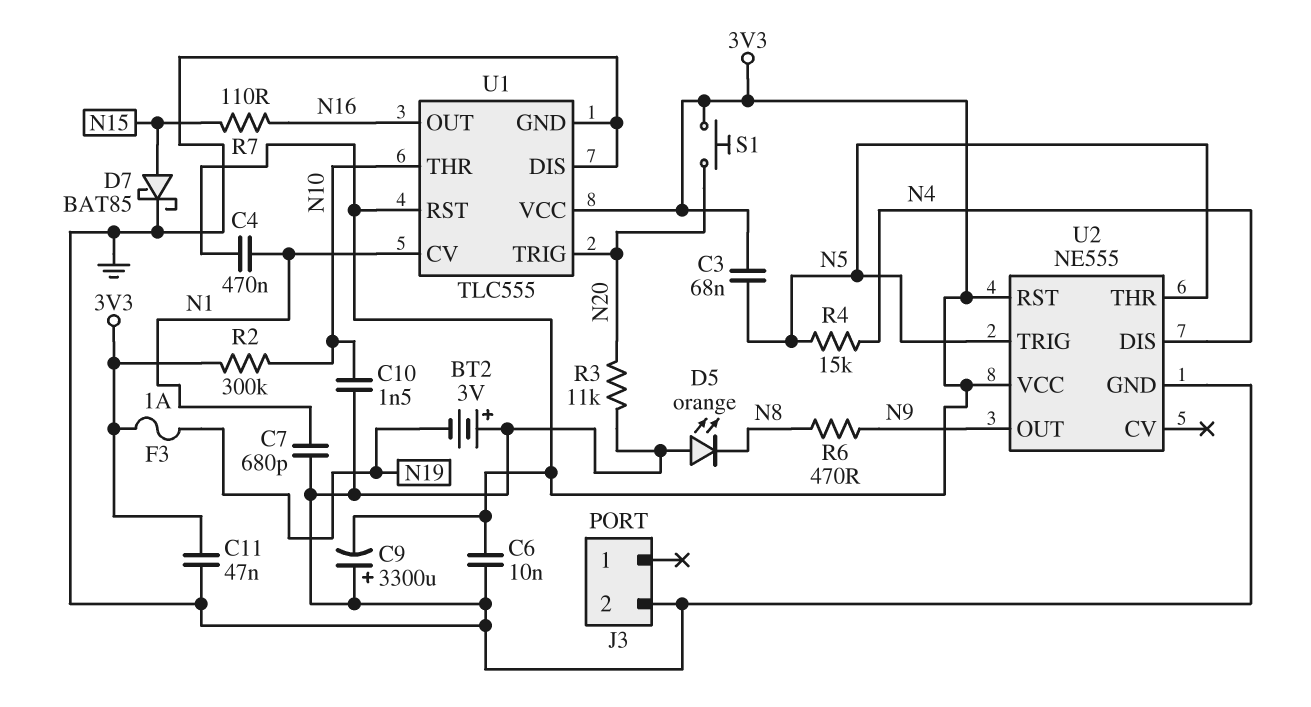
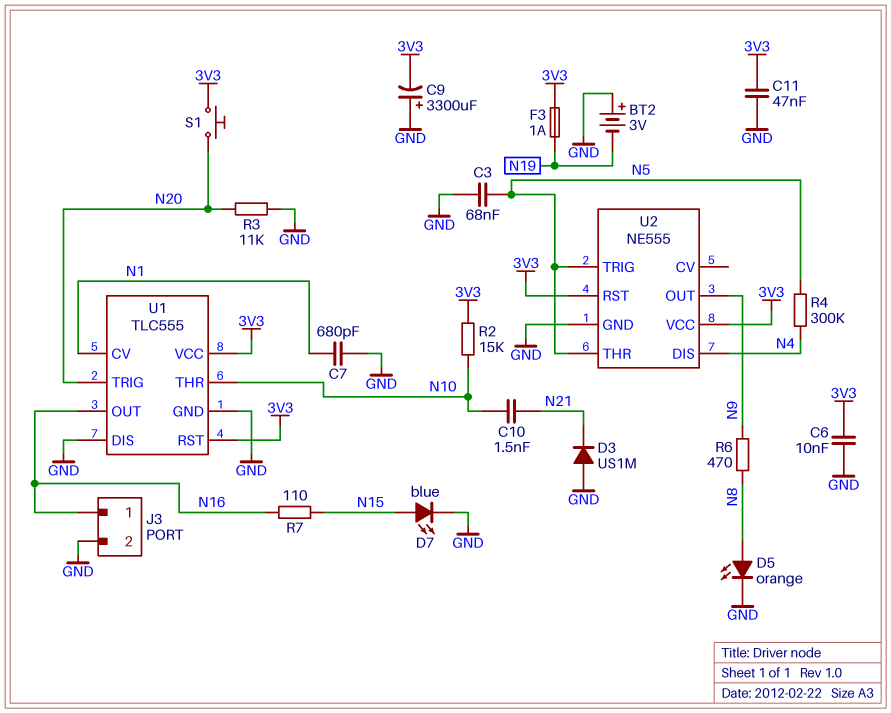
C3: 68nF (3V3, N5) -> 68nF (GND, N5)
C4: 470nF (3V3, N1) -> none
C10: 1.5nF (GND, N10) -> 1.5nF (N10, N21)
D3: none -> diode US1M (A GND, K N21)
D5: LED orange (A GND, K N8) -> LED orange (A N8, K GND)
D7: schottky BAT85 (A N15, K GND) -> LED blue (A N15, K GND)
J3 pin 1: none -> N16
R2: 300k (3V3, N10) -> 15k (3V3, N10)
R4: 15k (N4, N5) -> 300k (N4, N5)

